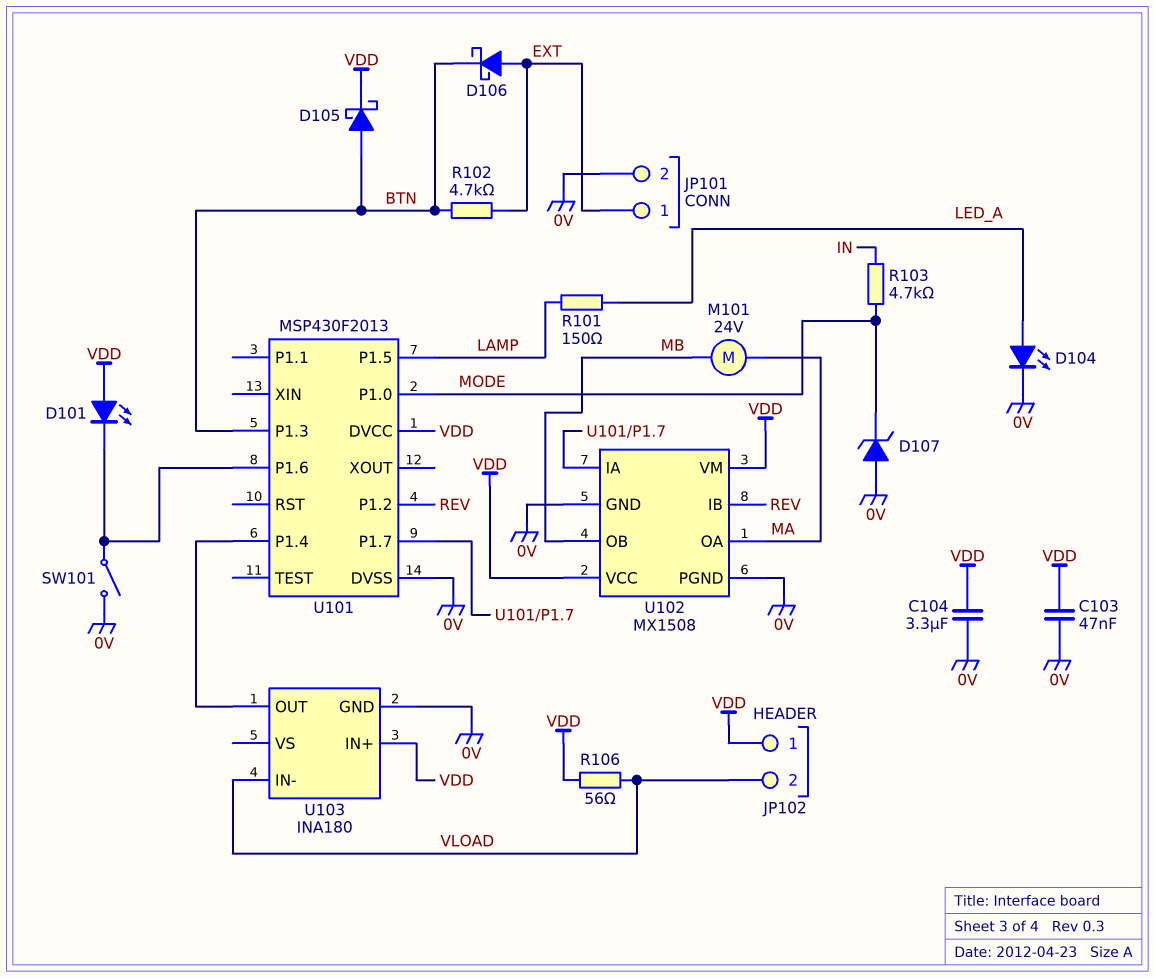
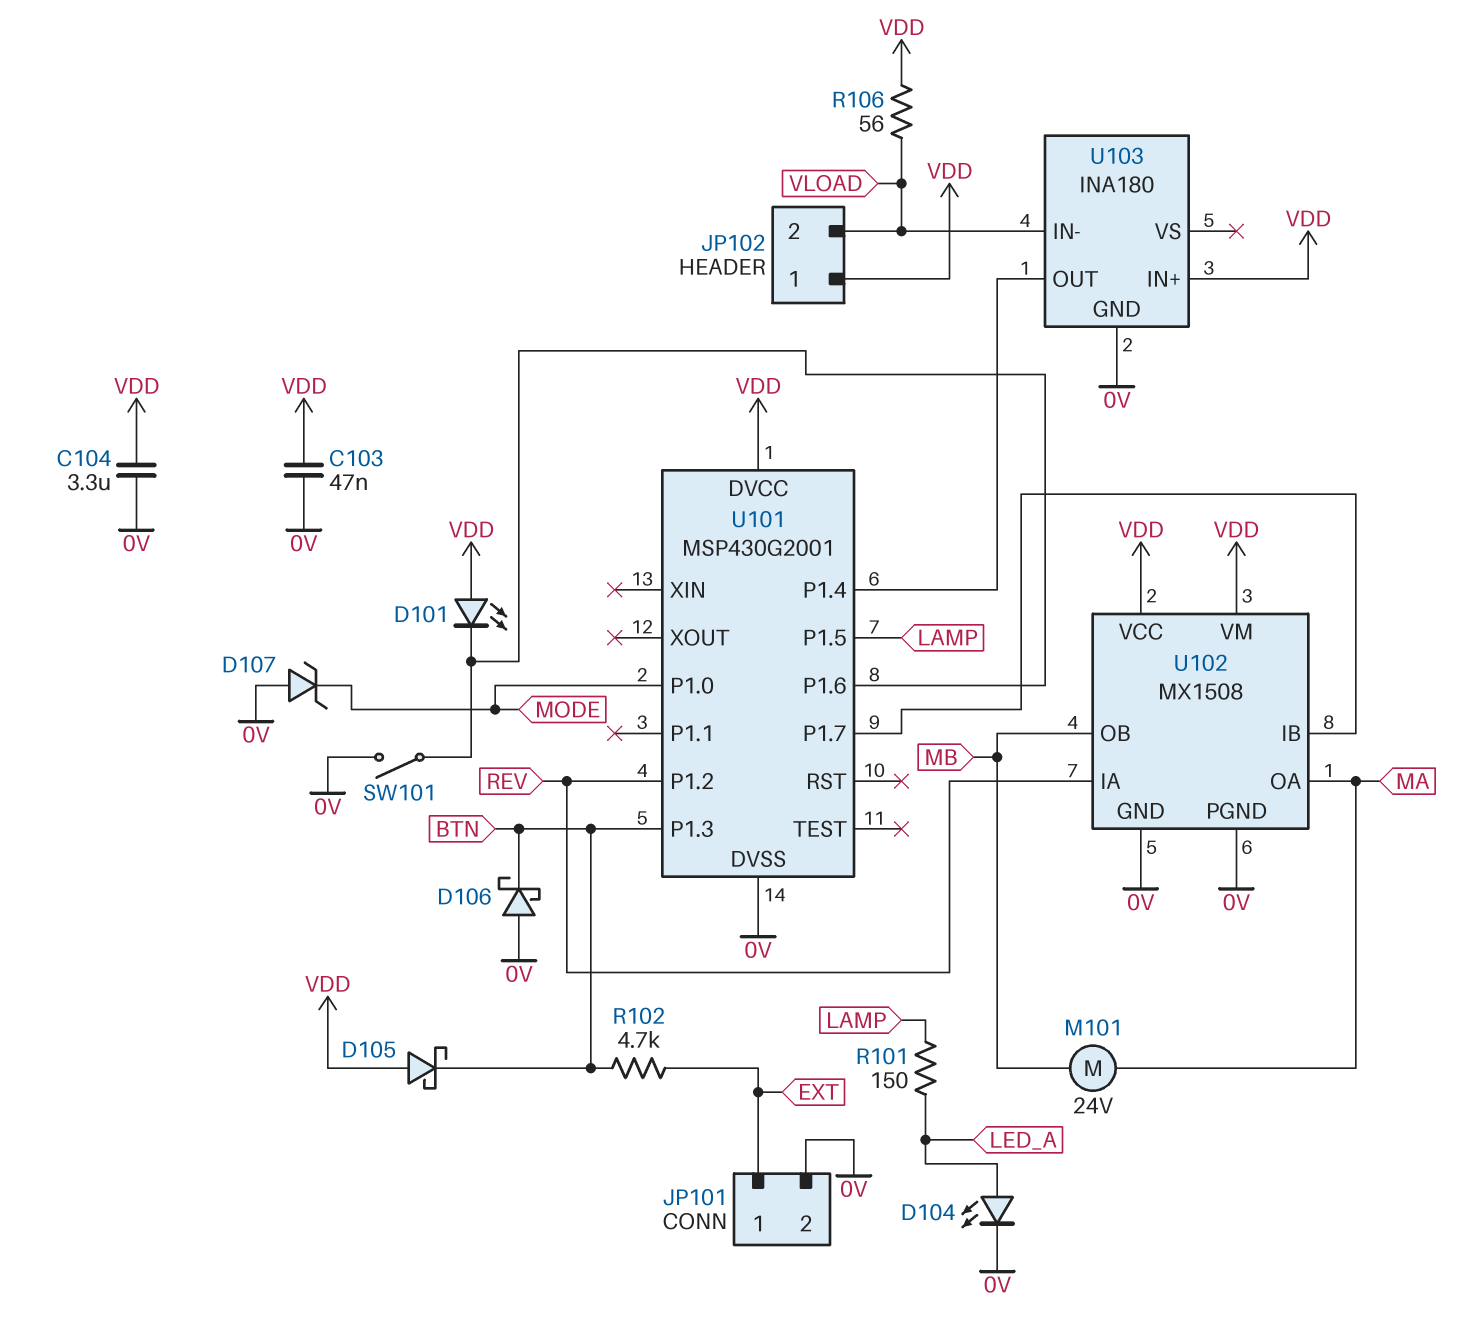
D105: schottky (A BTN, K VDD) -> schottky (A VDD, K BTN)
D106: schottky (A EXT, K BTN) -> schottky (A 0V, K BTN)
R103: 4.7k (IN, MODE) -> none
U101: MSP430F2013 -> MSP430G2001
U102 pin IA: U101/P1.7 -> REV
U102 pin IB: REV -> U101/P1.7

